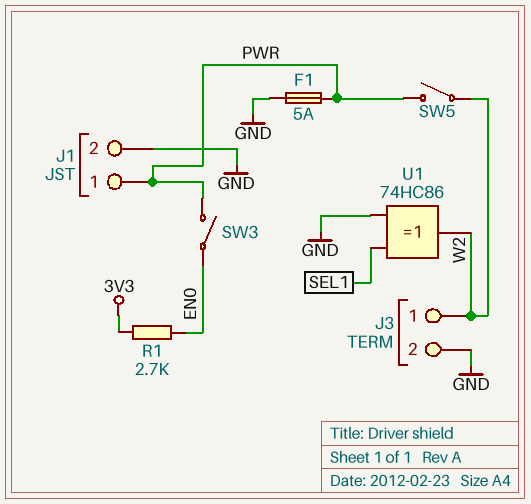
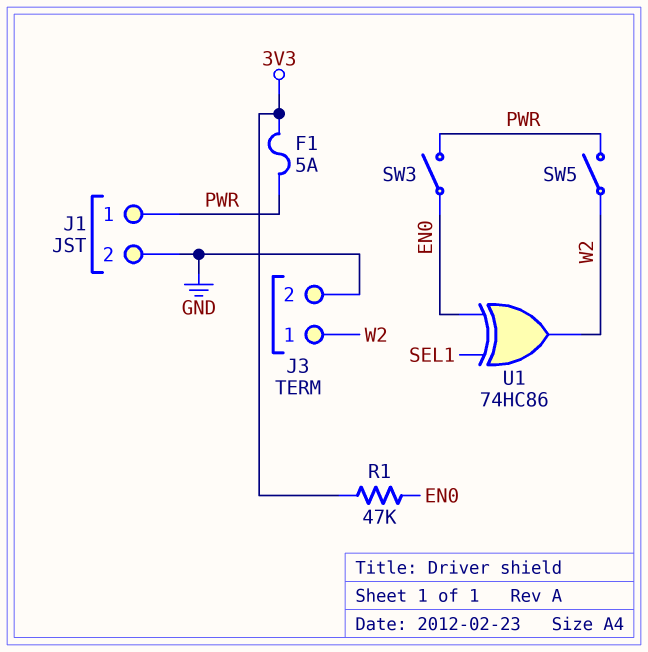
F1: 5A (GND, PWR) -> 5A (3V3, PWR)
R1: 2.7k (3V3, EN0) -> 47k (3V3, EN0)
U1: XOR 74HC86 (in GND, in SEL1, out W2) -> XOR 74HC86 (in EN0, in SEL1, out W2)

